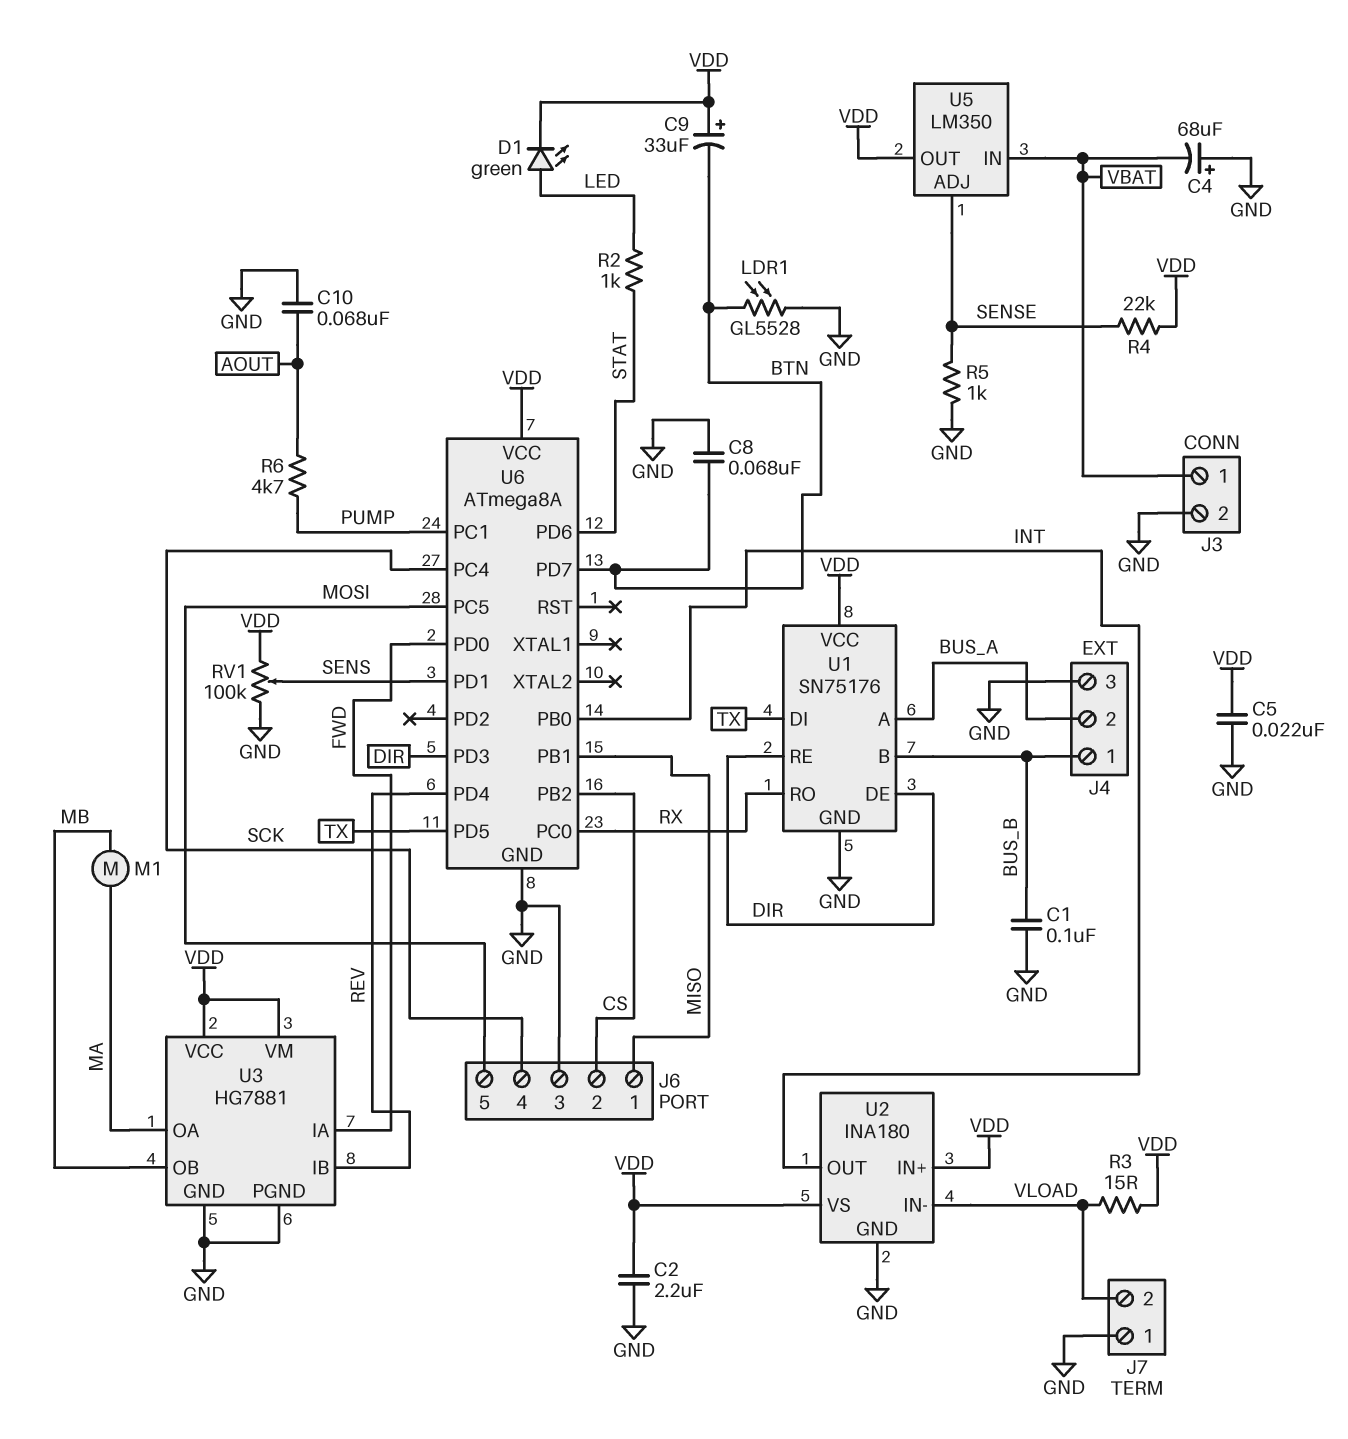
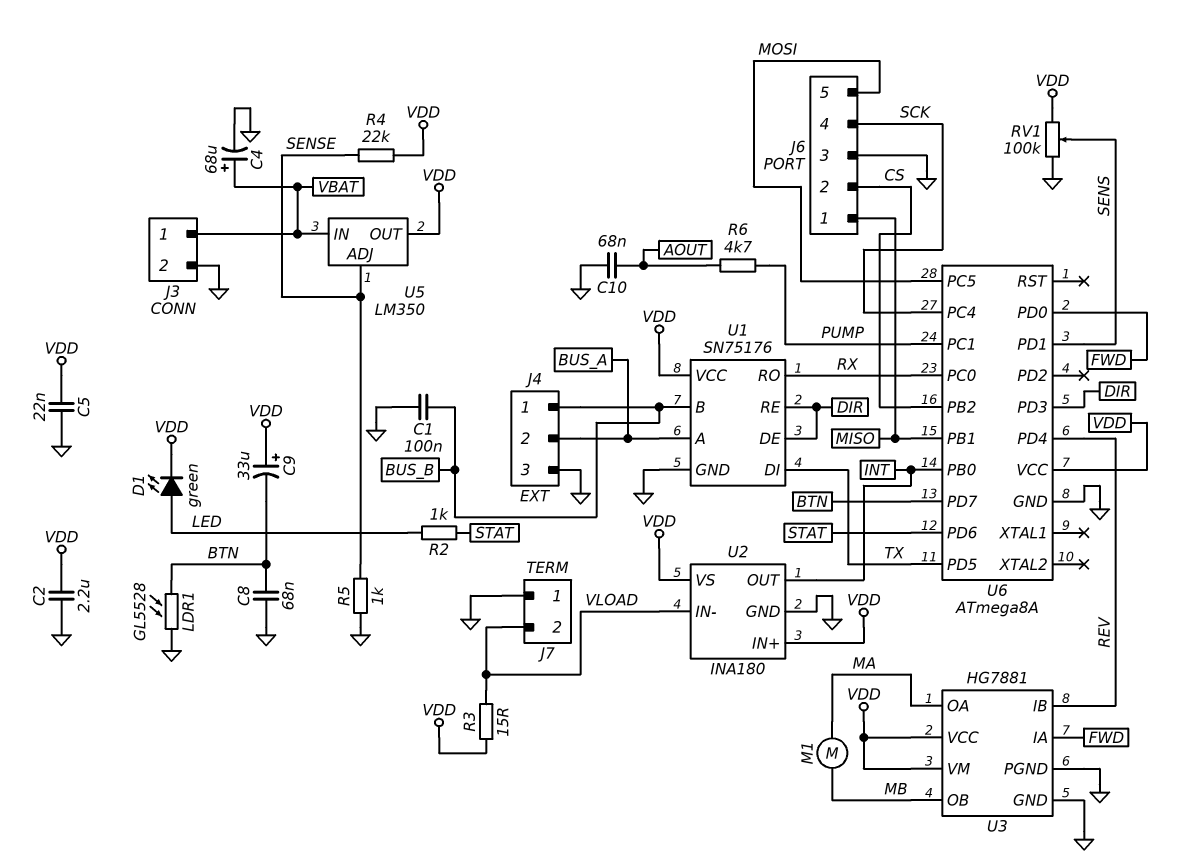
C4: 68uF (plus GND, minus VBAT) -> 68uF (plus VBAT, minus GND)

